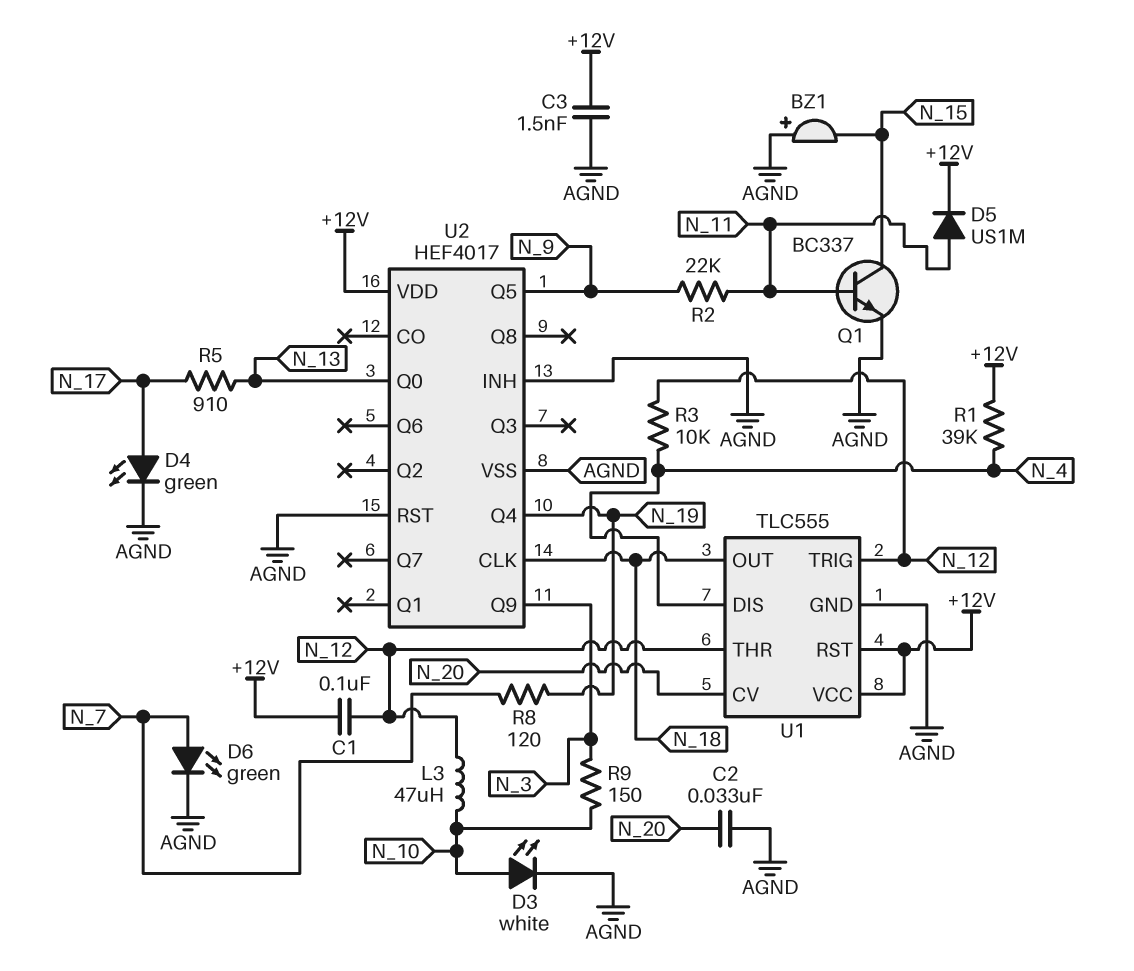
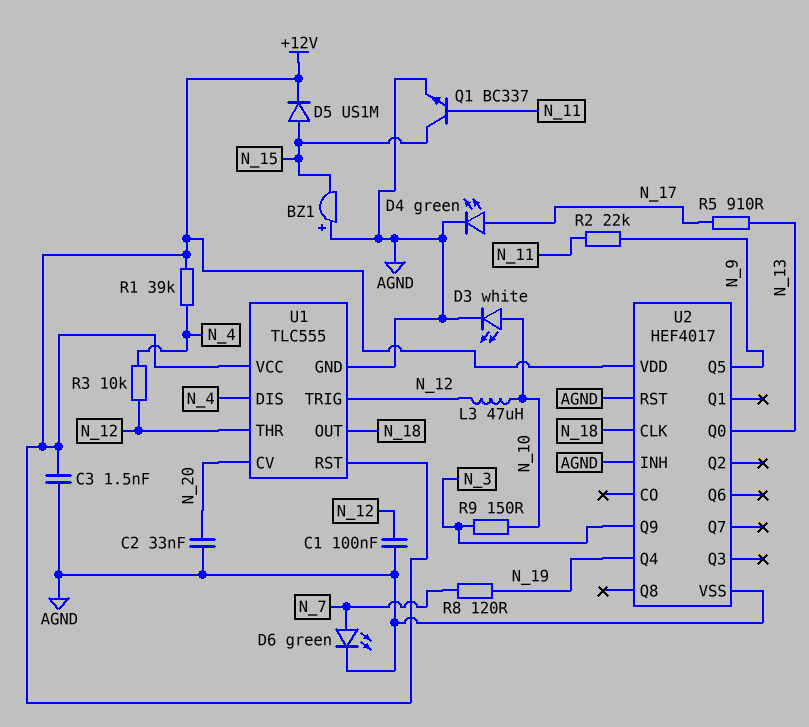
C1: 100nF (+12V, N_12) -> 100nF (AGND, N_12)
D5: diode US1M (A N_11, K +12V) -> diode US1M (A N_15, K +12V)

